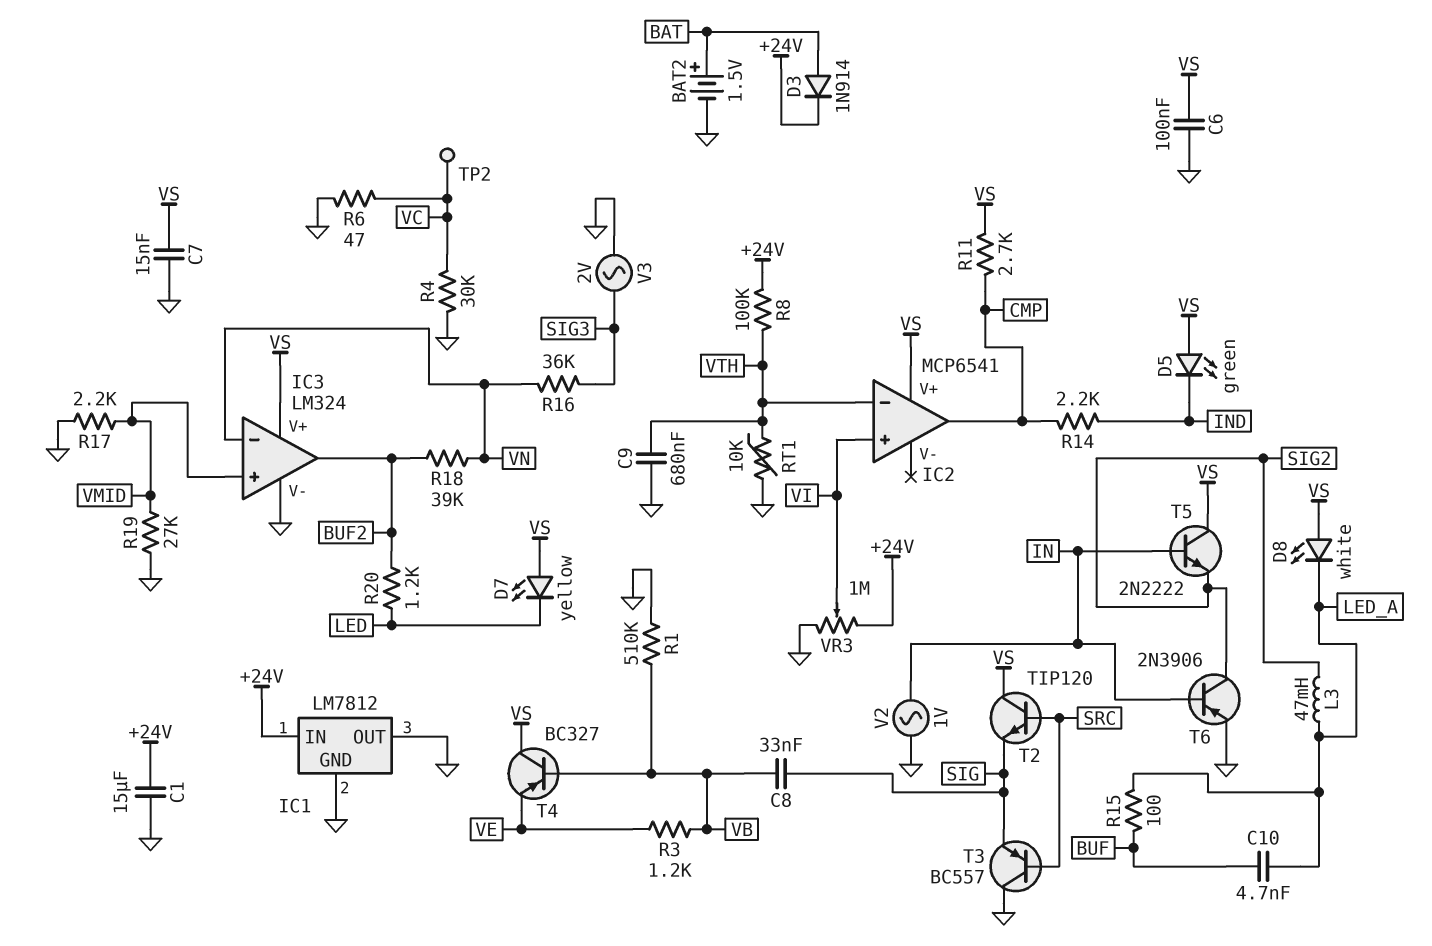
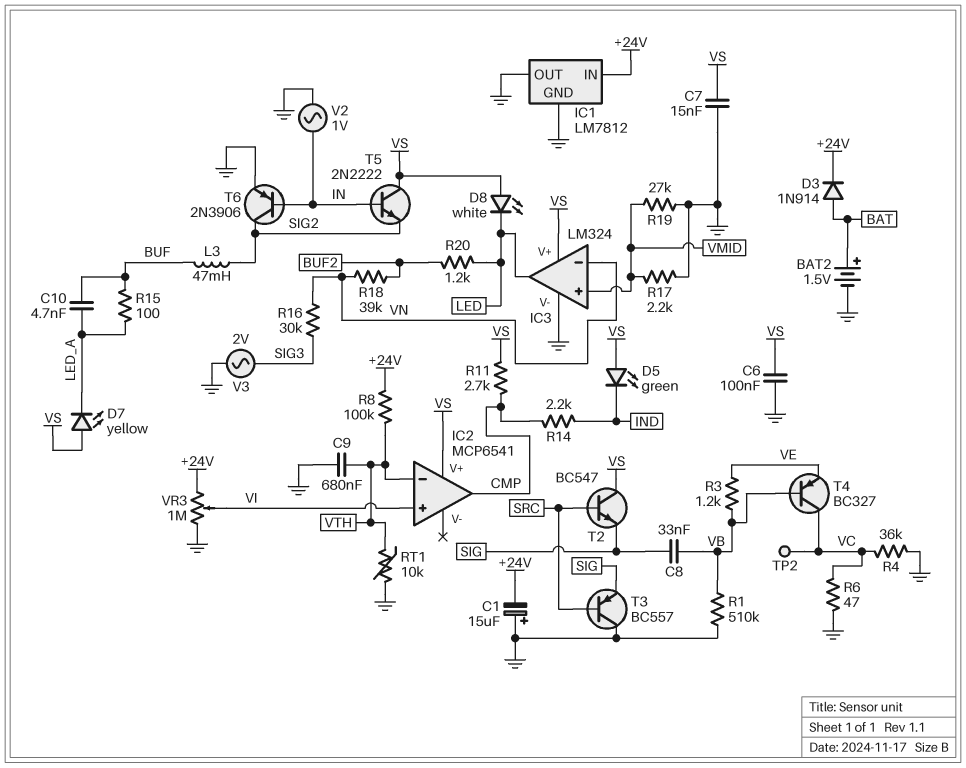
C1: 15uF (+24V, GND) -> 15uF (plus GND, minus +24V)
D7: LED yellow (A VS, K LED) -> LED yellow (A VS, K LED_A)
D8: LED white (A VS, K LED_A) -> LED white (A VS, K LED)
IC3 pin out: BUF2 -> LED
L3: 47mH (LED_A, SIG2) -> 47mH (BUF, SIG2)
R4: 30k (GND, VC) -> 36k (GND, VC)
R16: 36k (SIG3, VN) -> 30k (SIG3, VN)
T2: NPN TIP120 (B SRC, C VS, E SIG) -> NPN BC547 (B SRC, C VS, E SIG)
T4: PNP BC327 (B VB, C VS, E VE) -> PNP BC327 (B VB, C VC, E VE)

